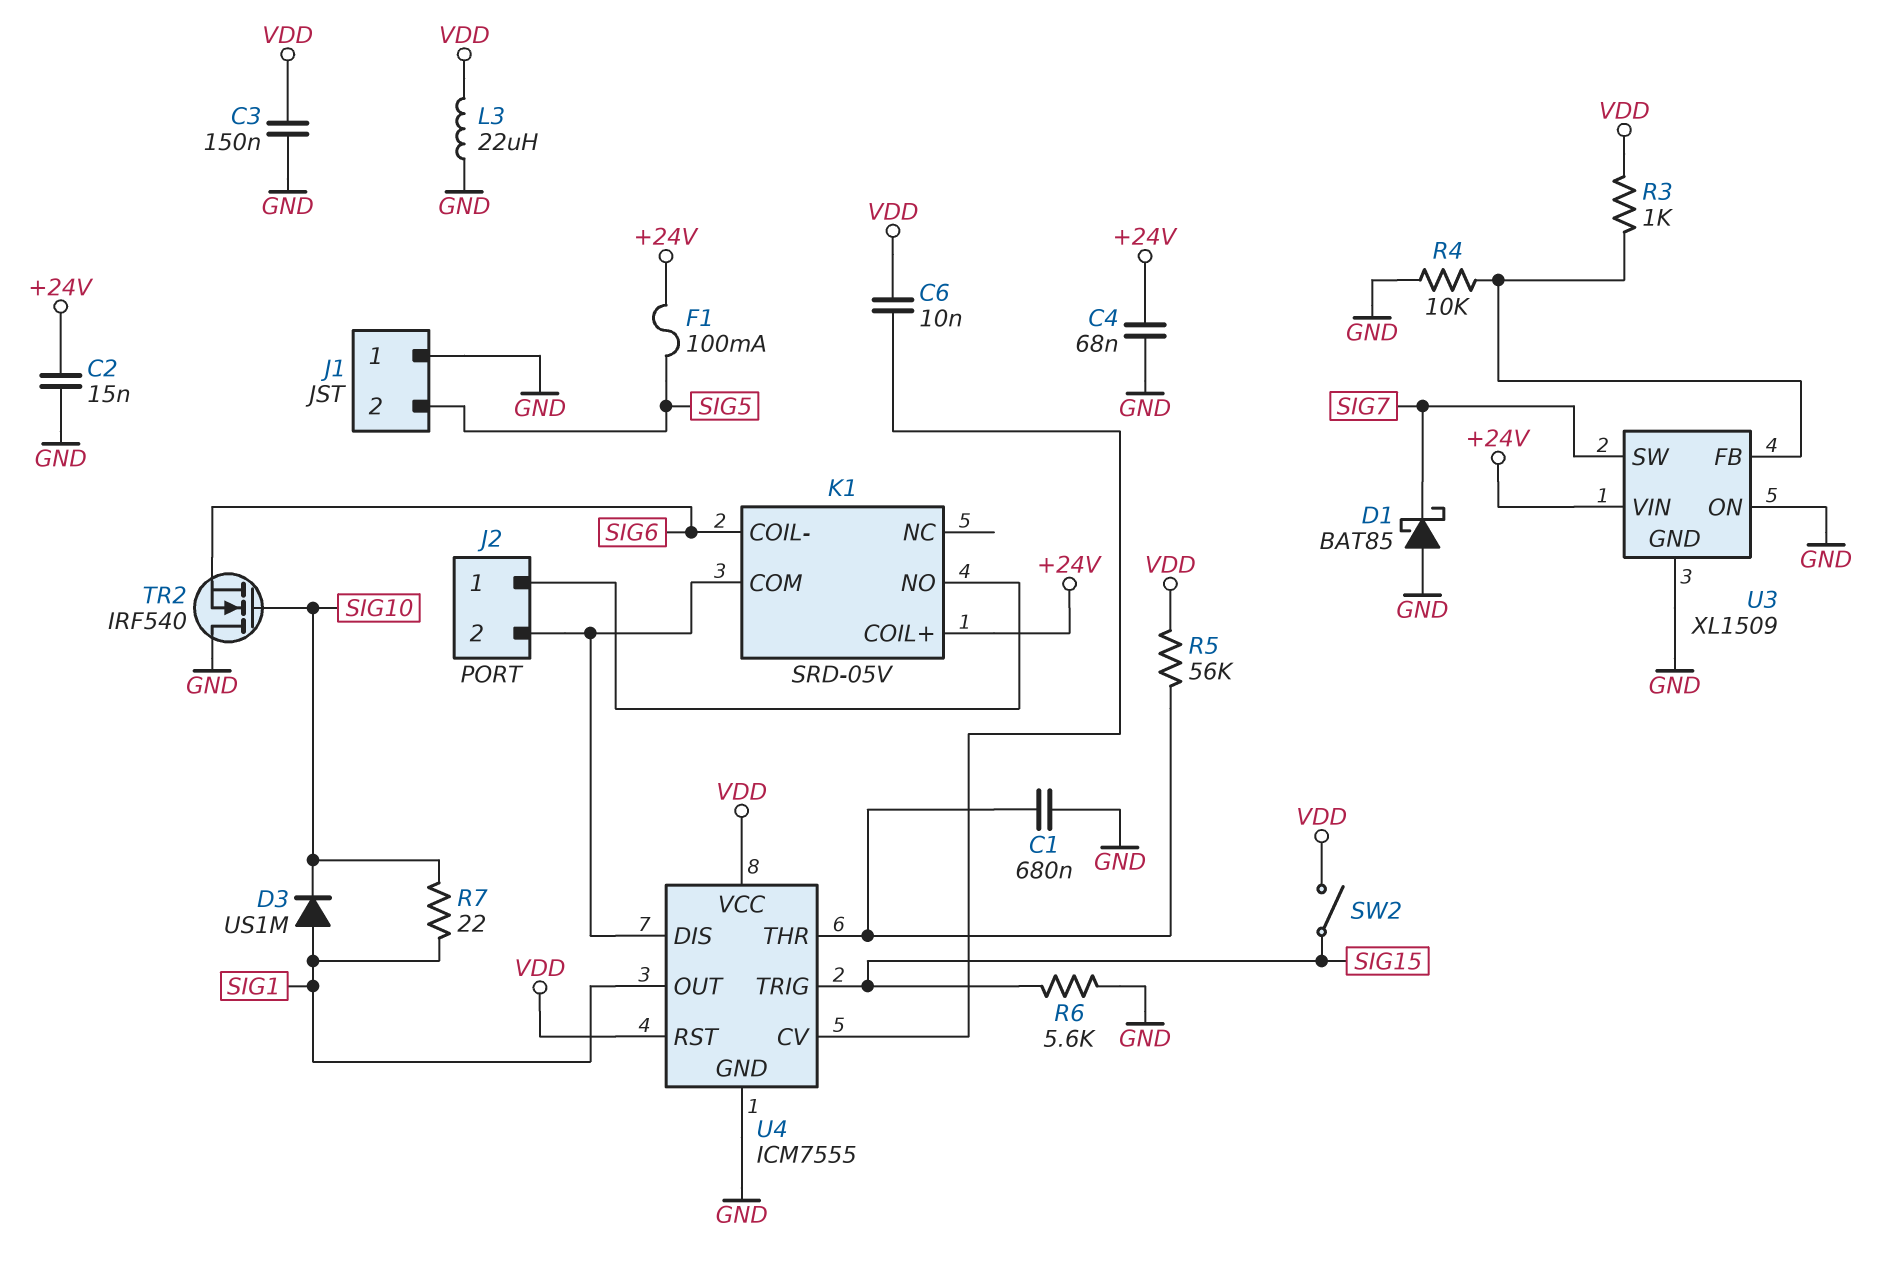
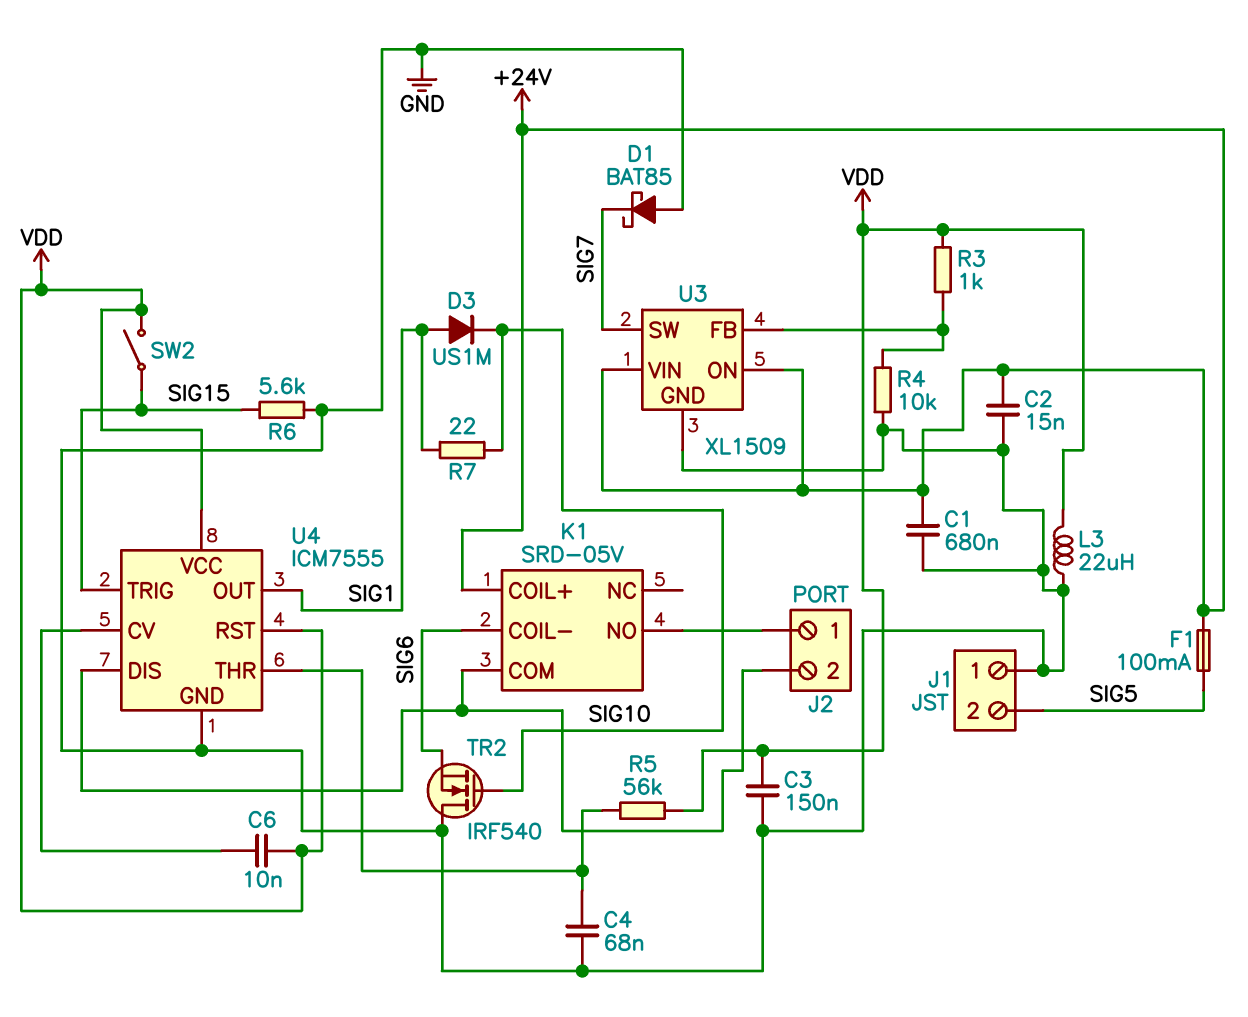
C1: 680nF (GND, U4/THR) -> 680nF (+24V, GND)
C4: 68nF (+24V, GND) -> 68nF (GND, U4/THR)
U3 pin ON: GND -> +24V

